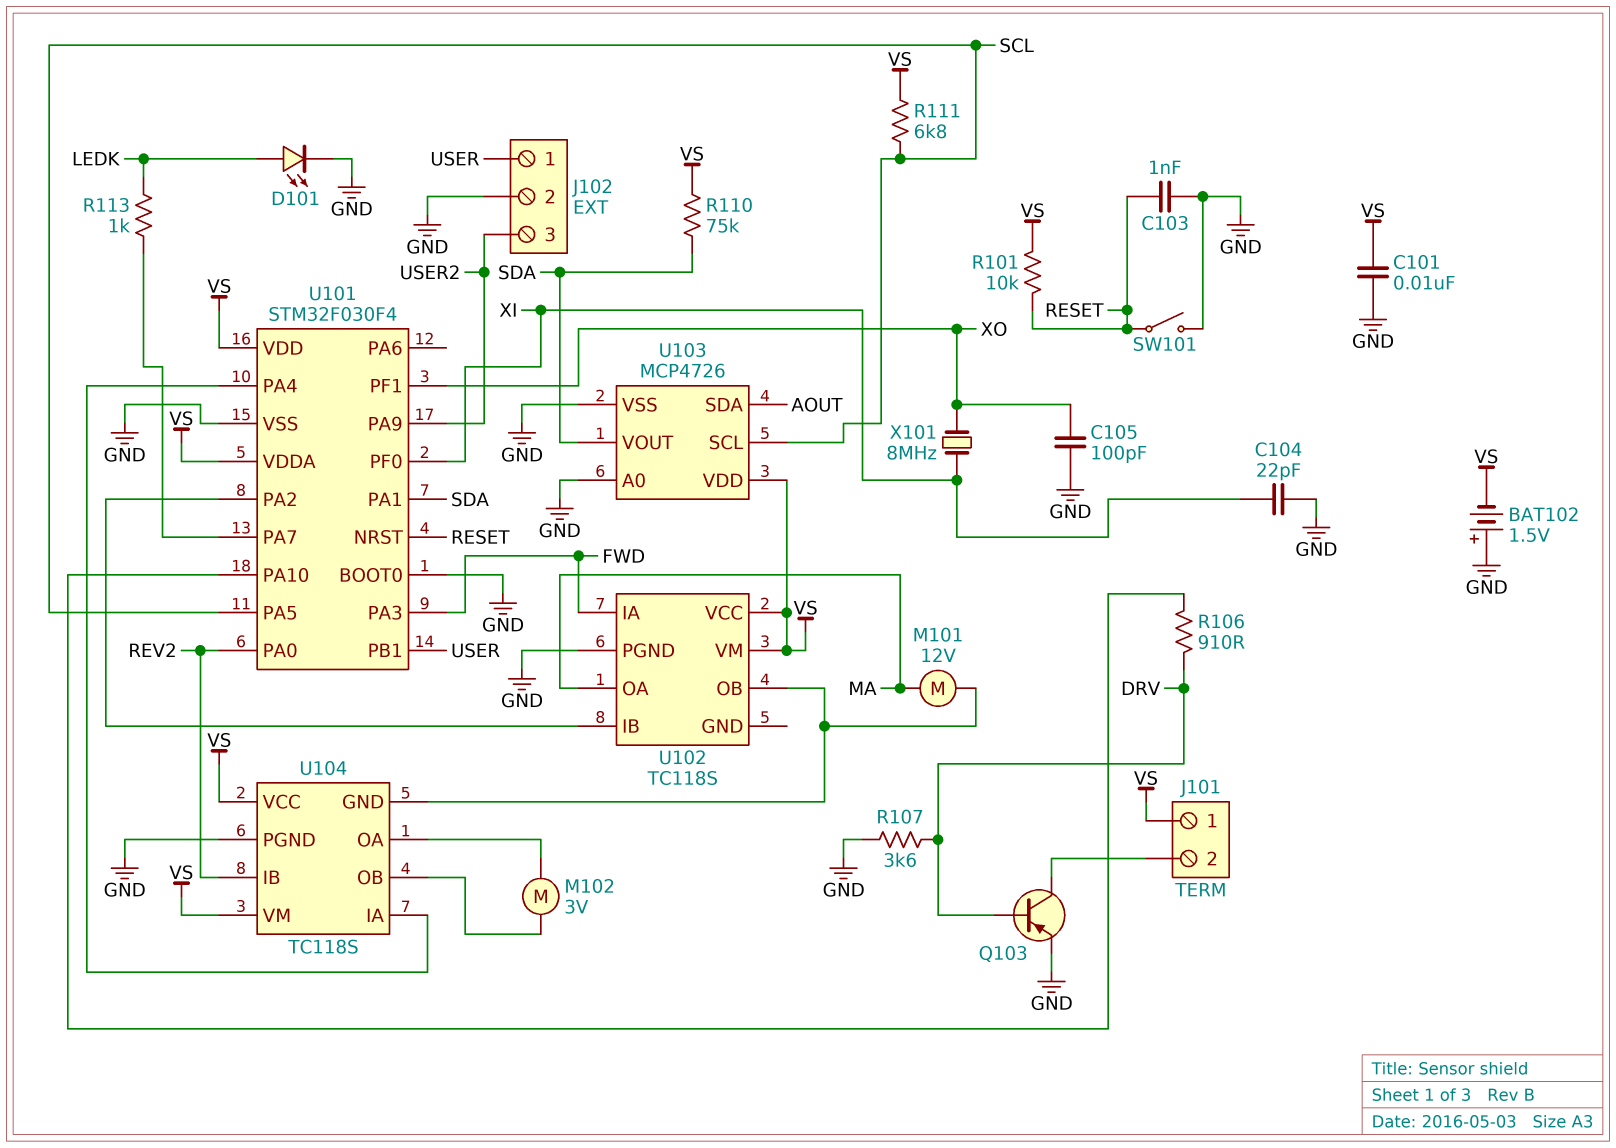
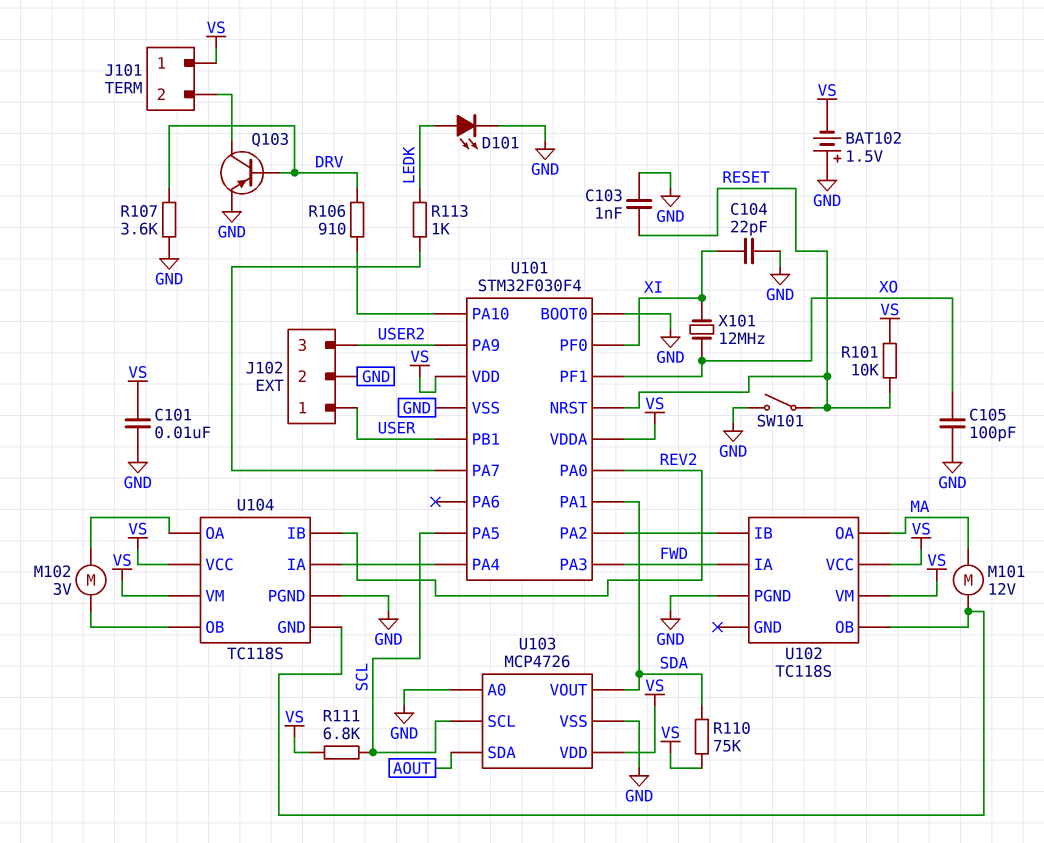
X101: 8MHz (XI, XO) -> 12MHz (XI, XO)

